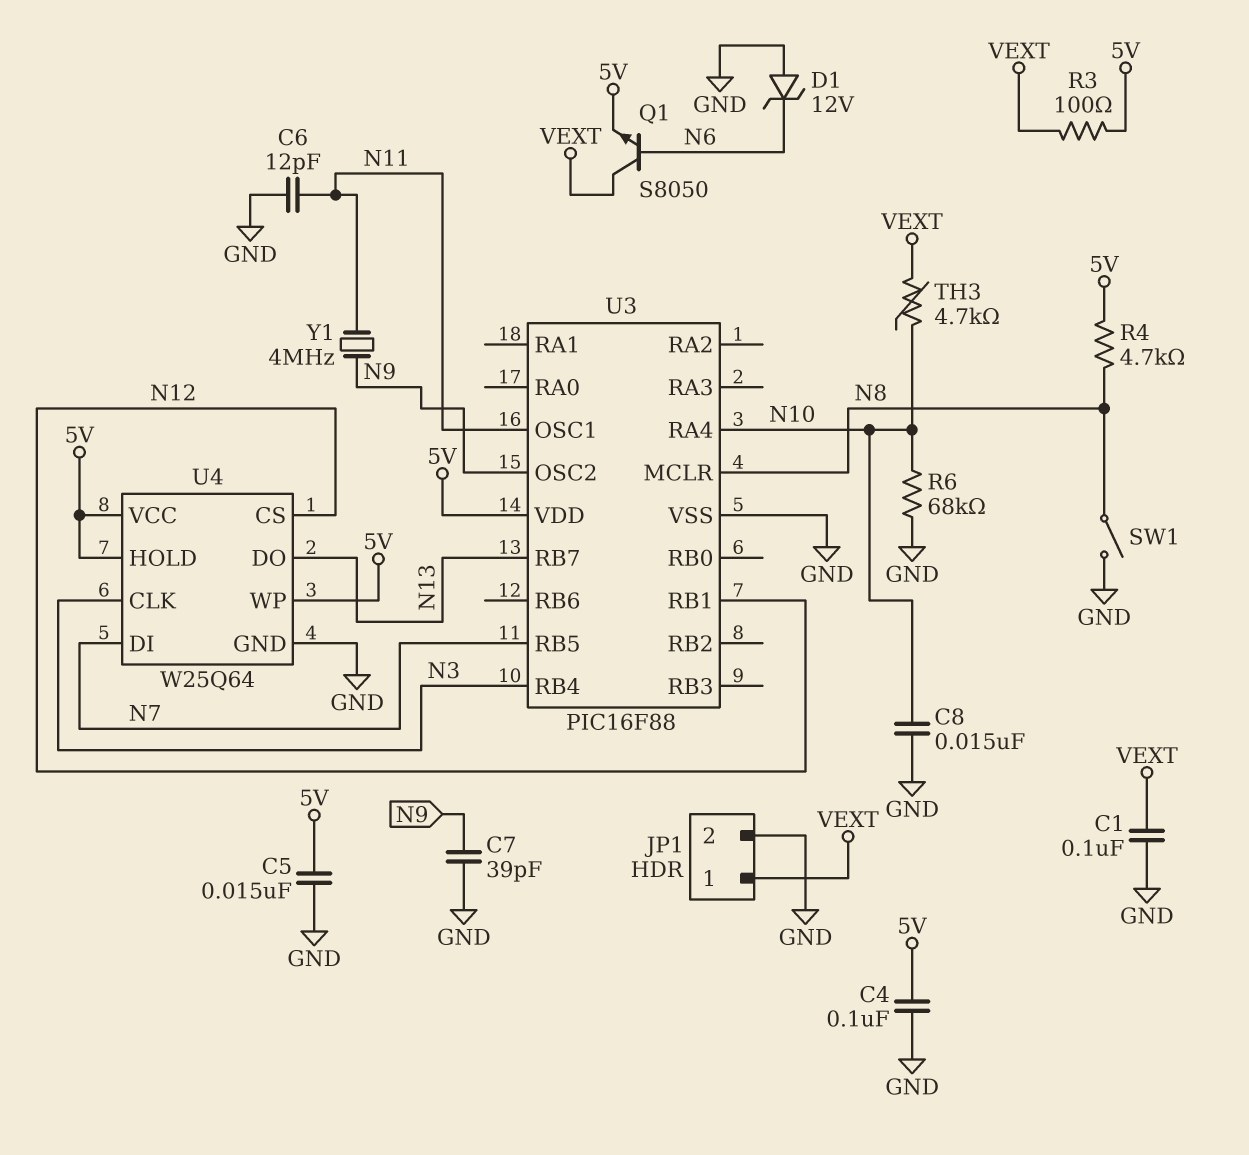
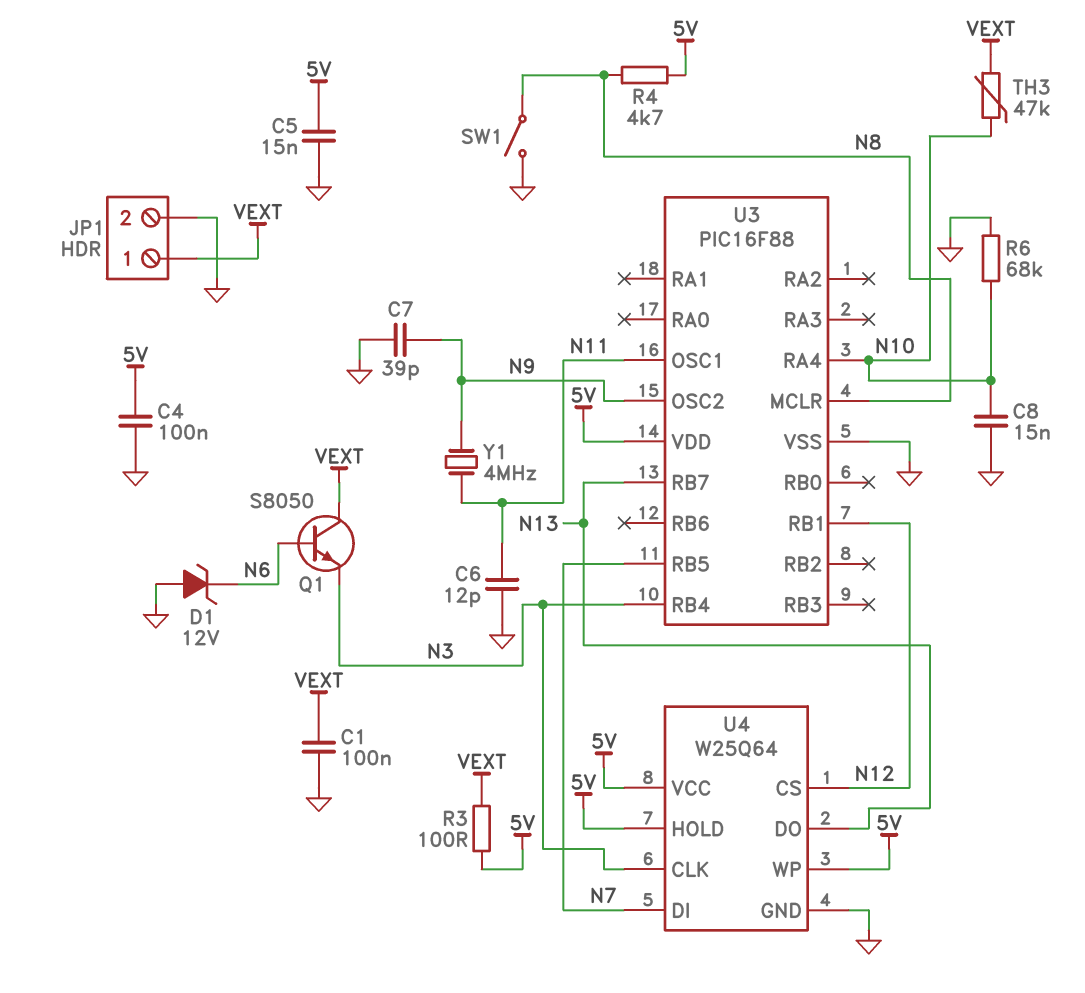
Q1: NPN S8050 (B N6, C VEXT, E 5V) -> NPN S8050 (B N6, C VEXT, E N3)
TH3: 4.7k (N10, VEXT) -> 47k (N10, VEXT)

